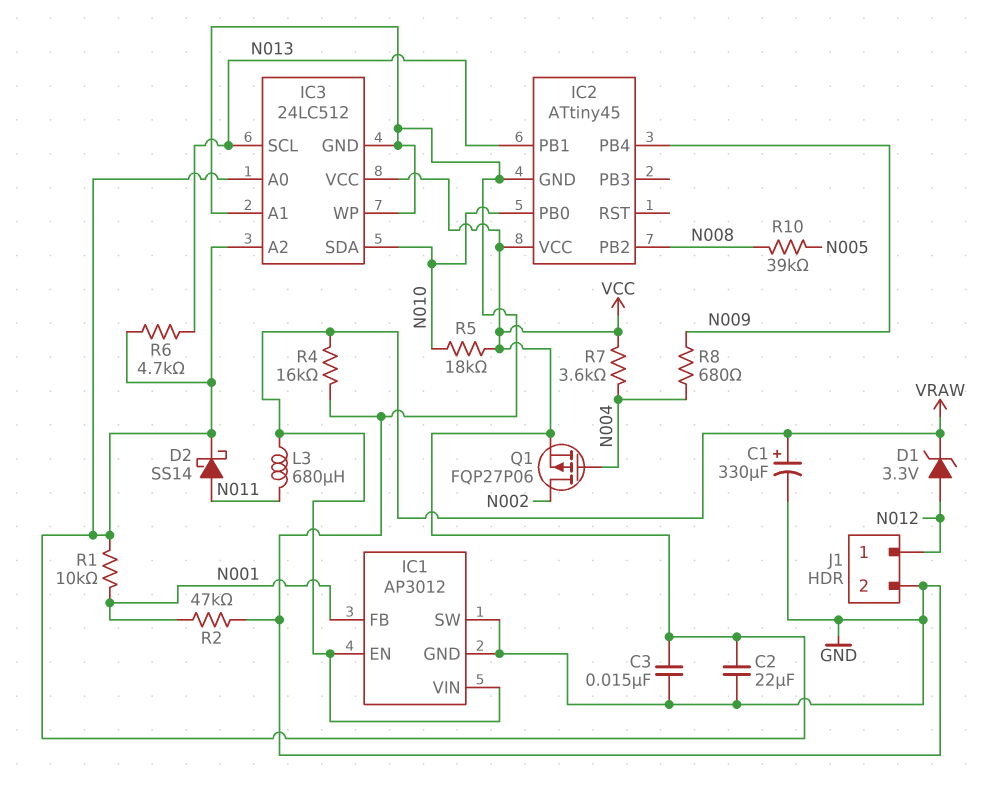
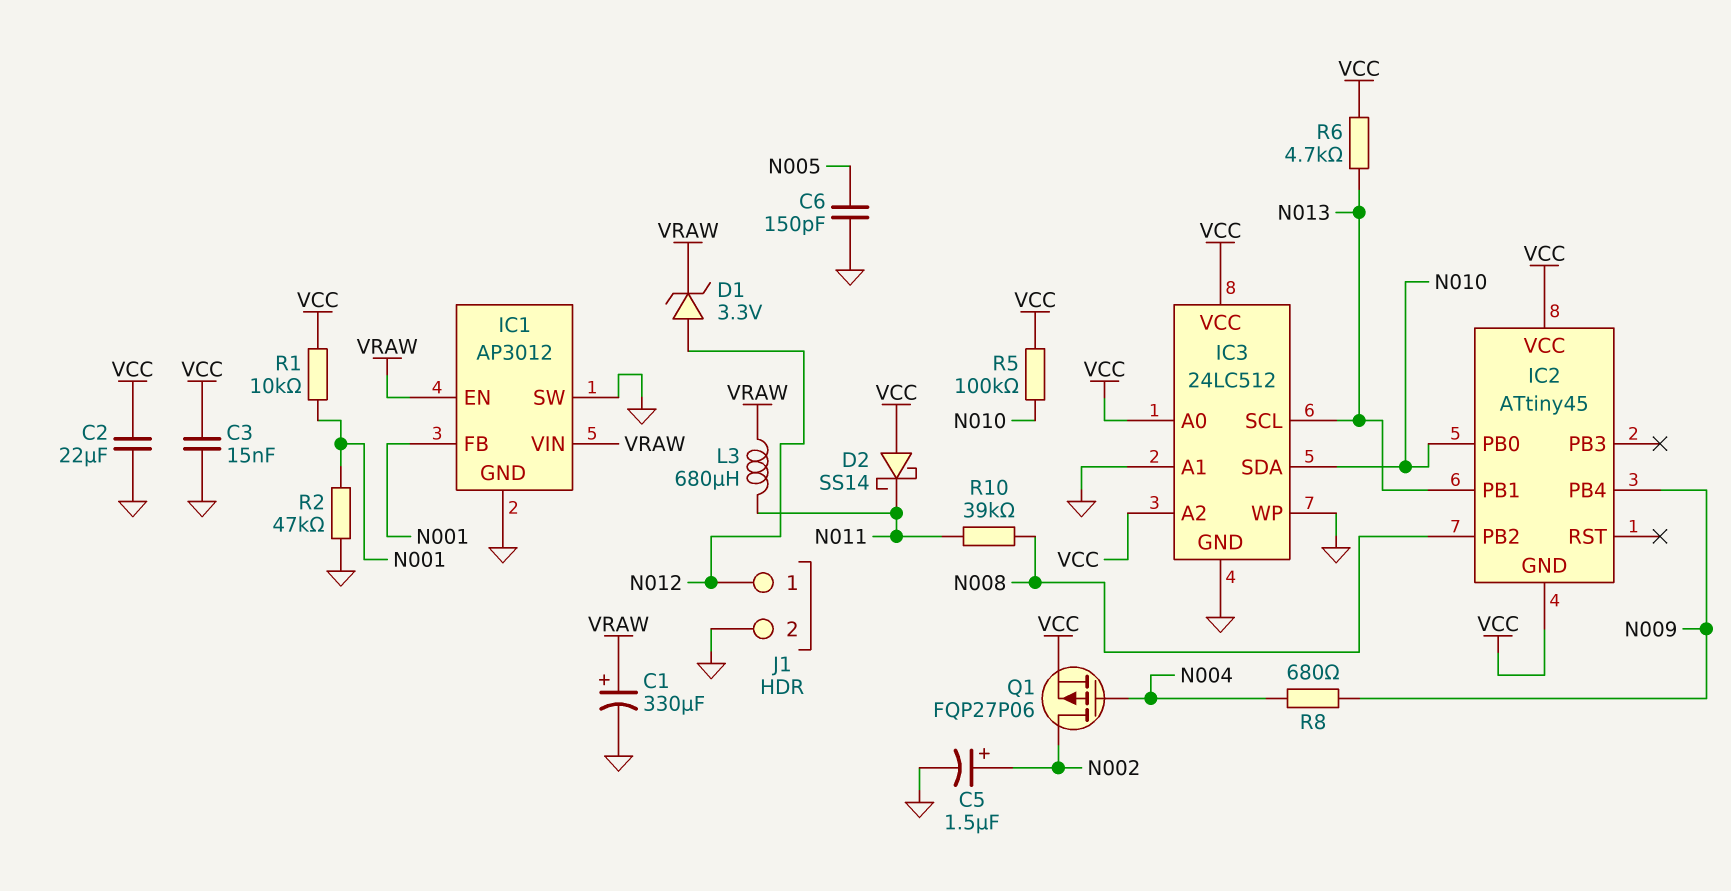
C5: none -> 1.5uF (plus N002, minus GND)
C6: none -> 150pF (GND, N005)
D2: schottky SS14 (A N011, K VCC) -> schottky SS14 (A VCC, K N011)
IC2 pin GND: GND -> VCC
R4: 16k (GND, VRAW) -> none
R5: 18k (N010, VCC) -> 100k (N010, VCC)
R7: 3.6k (N004, VCC) -> none
R10: 39k (N005, N008) -> 39k (N008, N011)

